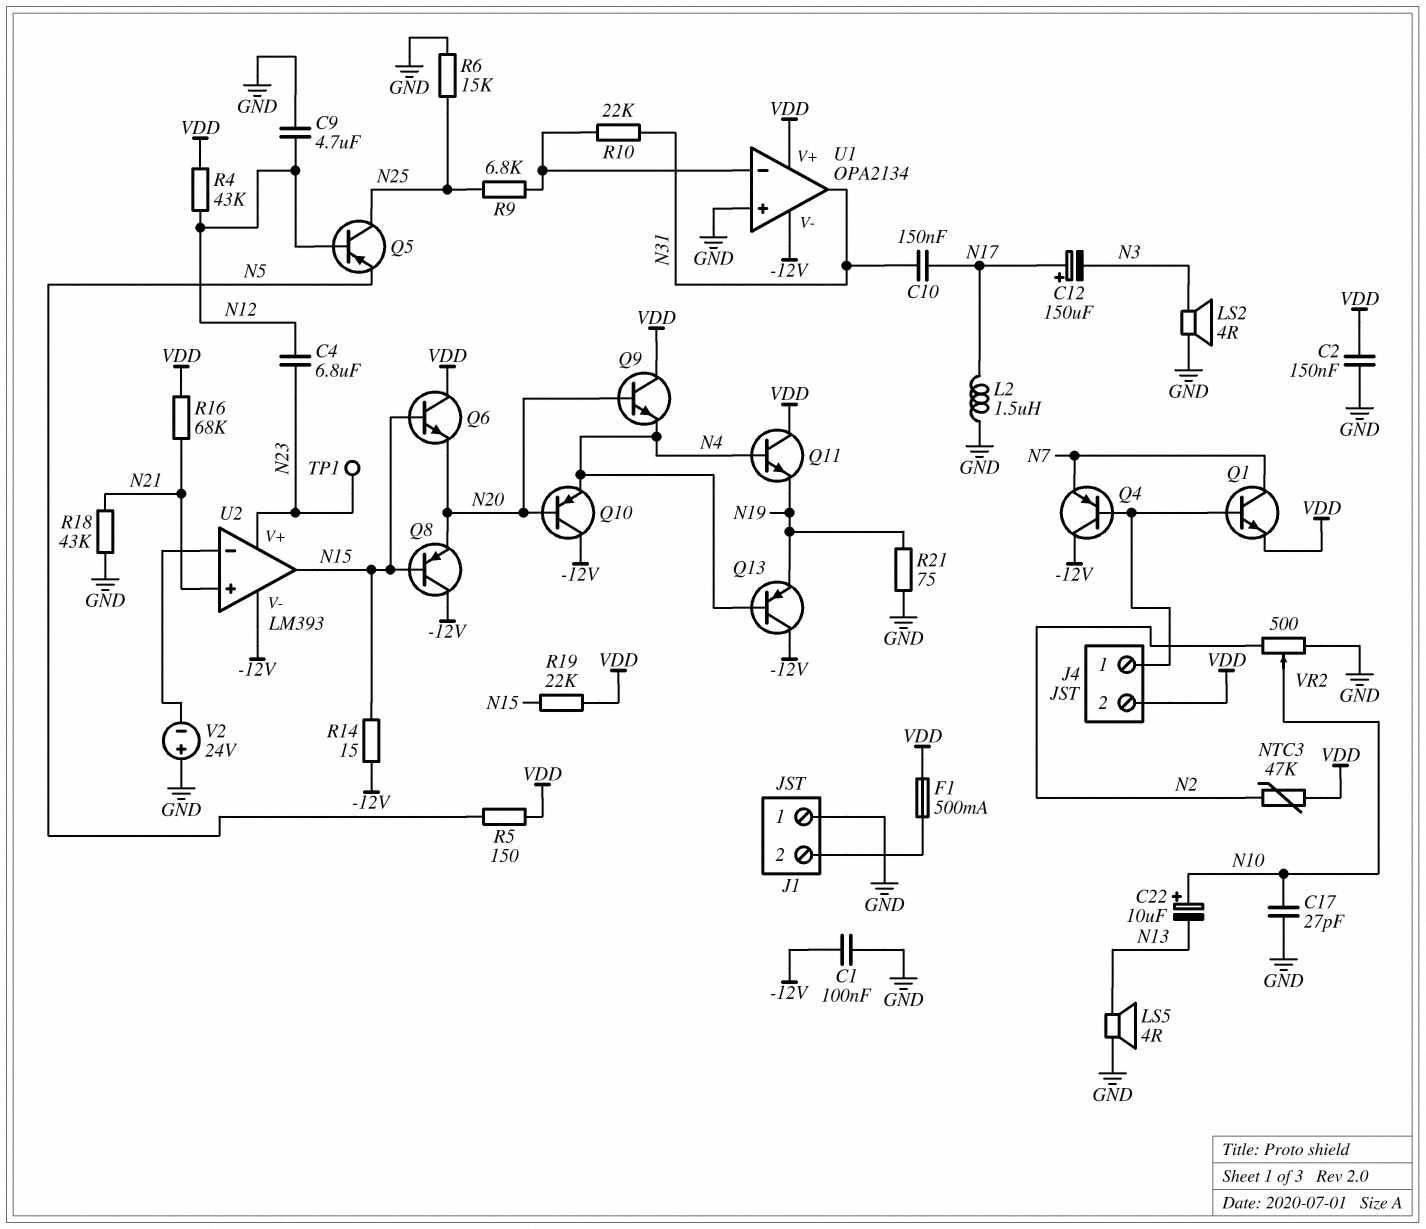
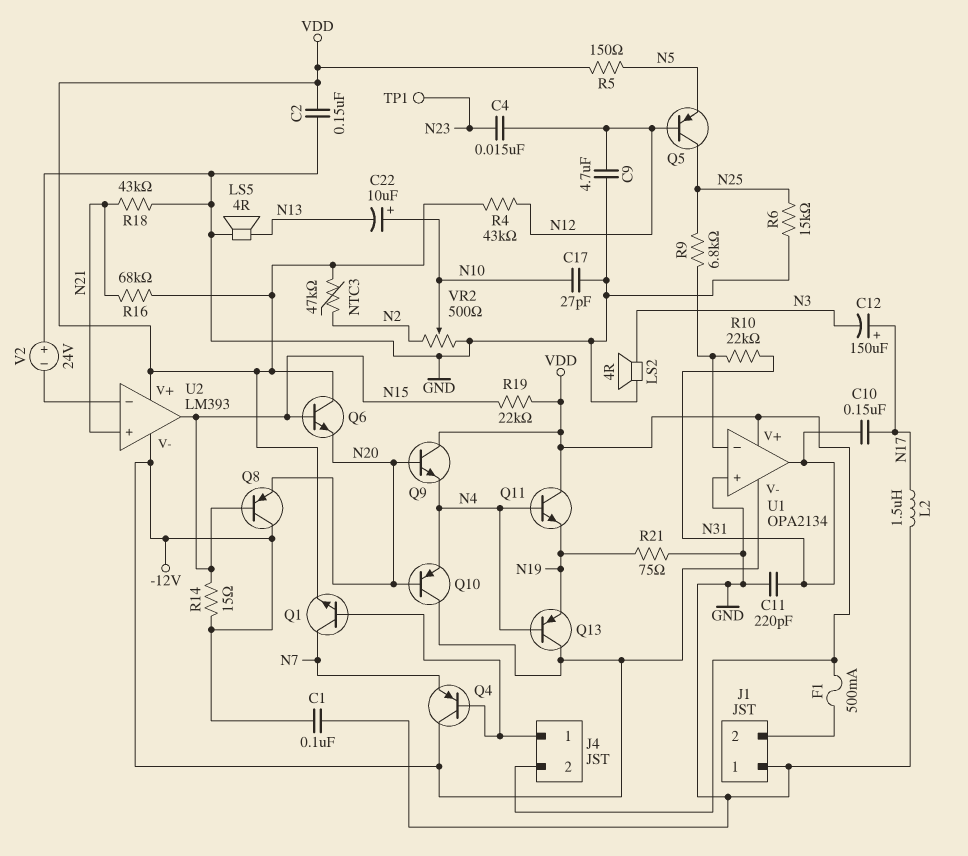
C4: 6.8uF (N12, N23) -> 15nF (N12, N23)
C11: none -> 220pF (GND, N31)
U2 pin V+: N23 -> VDD

